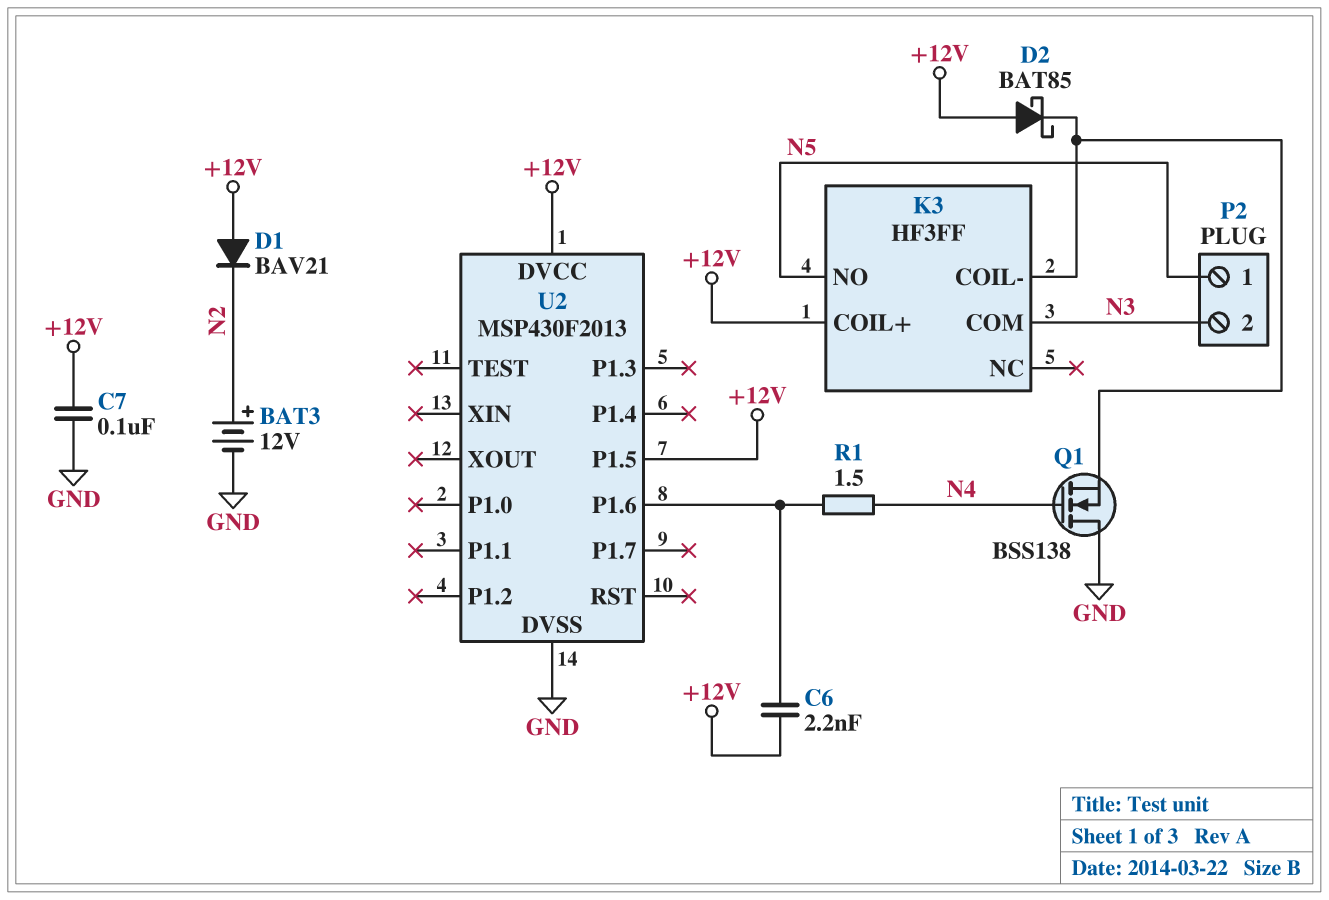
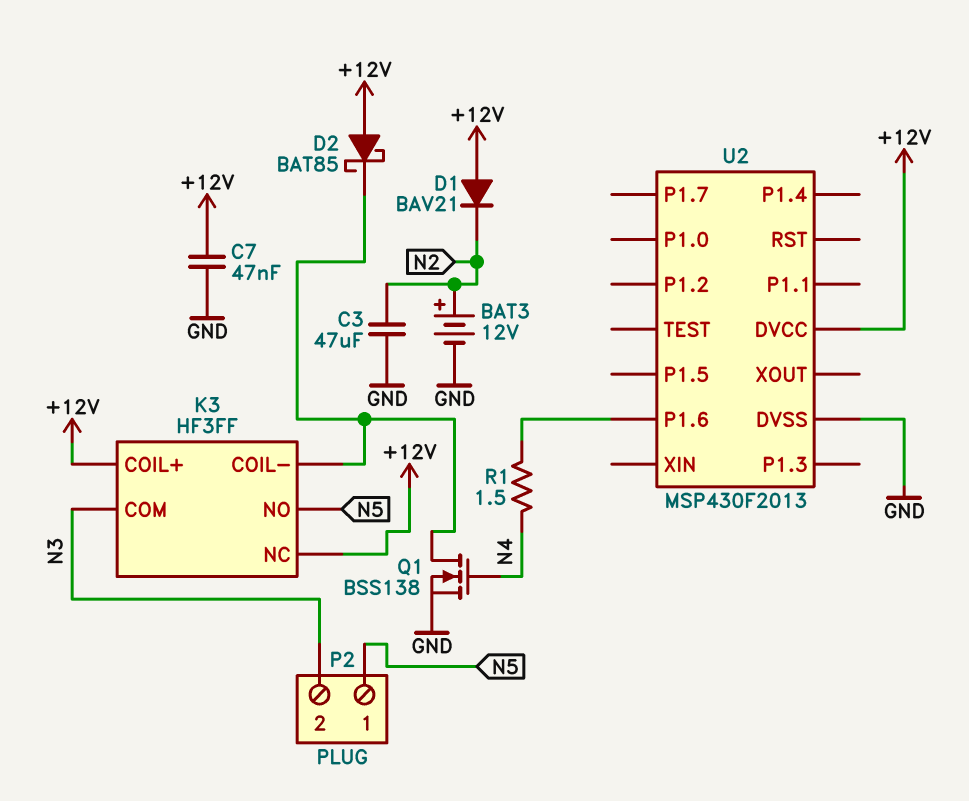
C3: none -> 47uF (GND, N2)
C6: 2.2nF (+12V, U2/P1.6) -> none
C7: 100nF (+12V, GND) -> 47nF (+12V, GND)
K3 pin NC: none -> +12V
Q1: NMOS BSS138 (G N4, D GND, S K3/COIL-) -> NMOS BSS138 (G N4, D K3/COIL-, S GND)
U2 pin P1.5: +12V -> none

